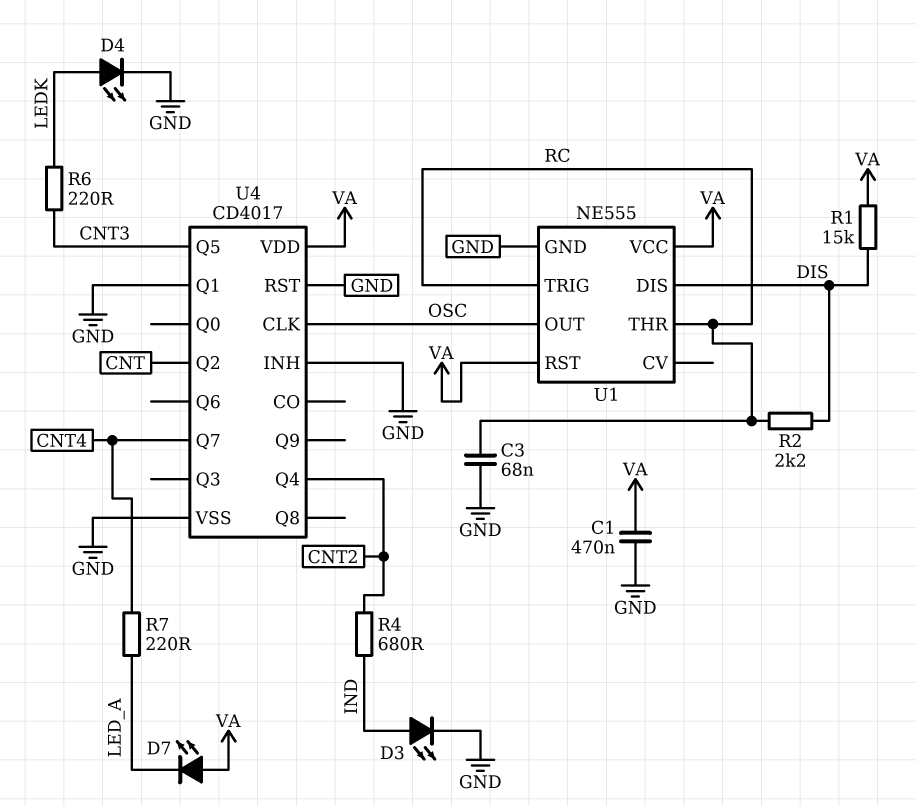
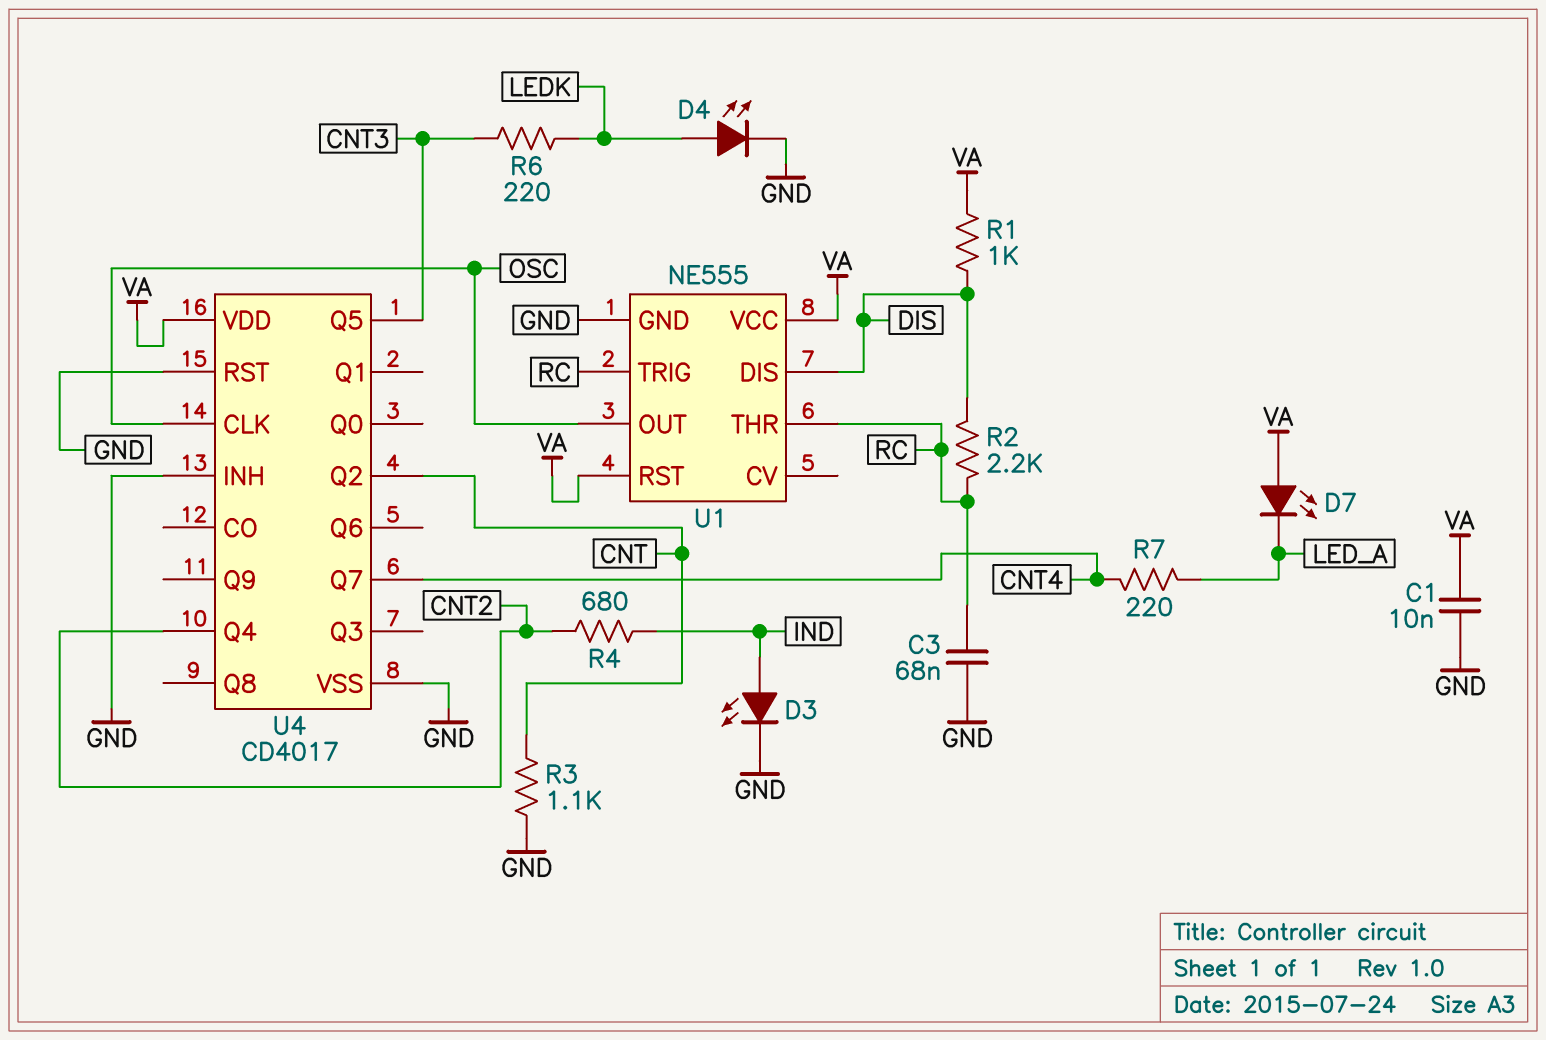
C1: 470nF (GND, VA) -> 10nF (GND, VA)
R1: 15k (DIS, VA) -> 1k (DIS, VA)
R3: none -> 1.1k (CNT, GND)
U4 pin Q1: GND -> none

